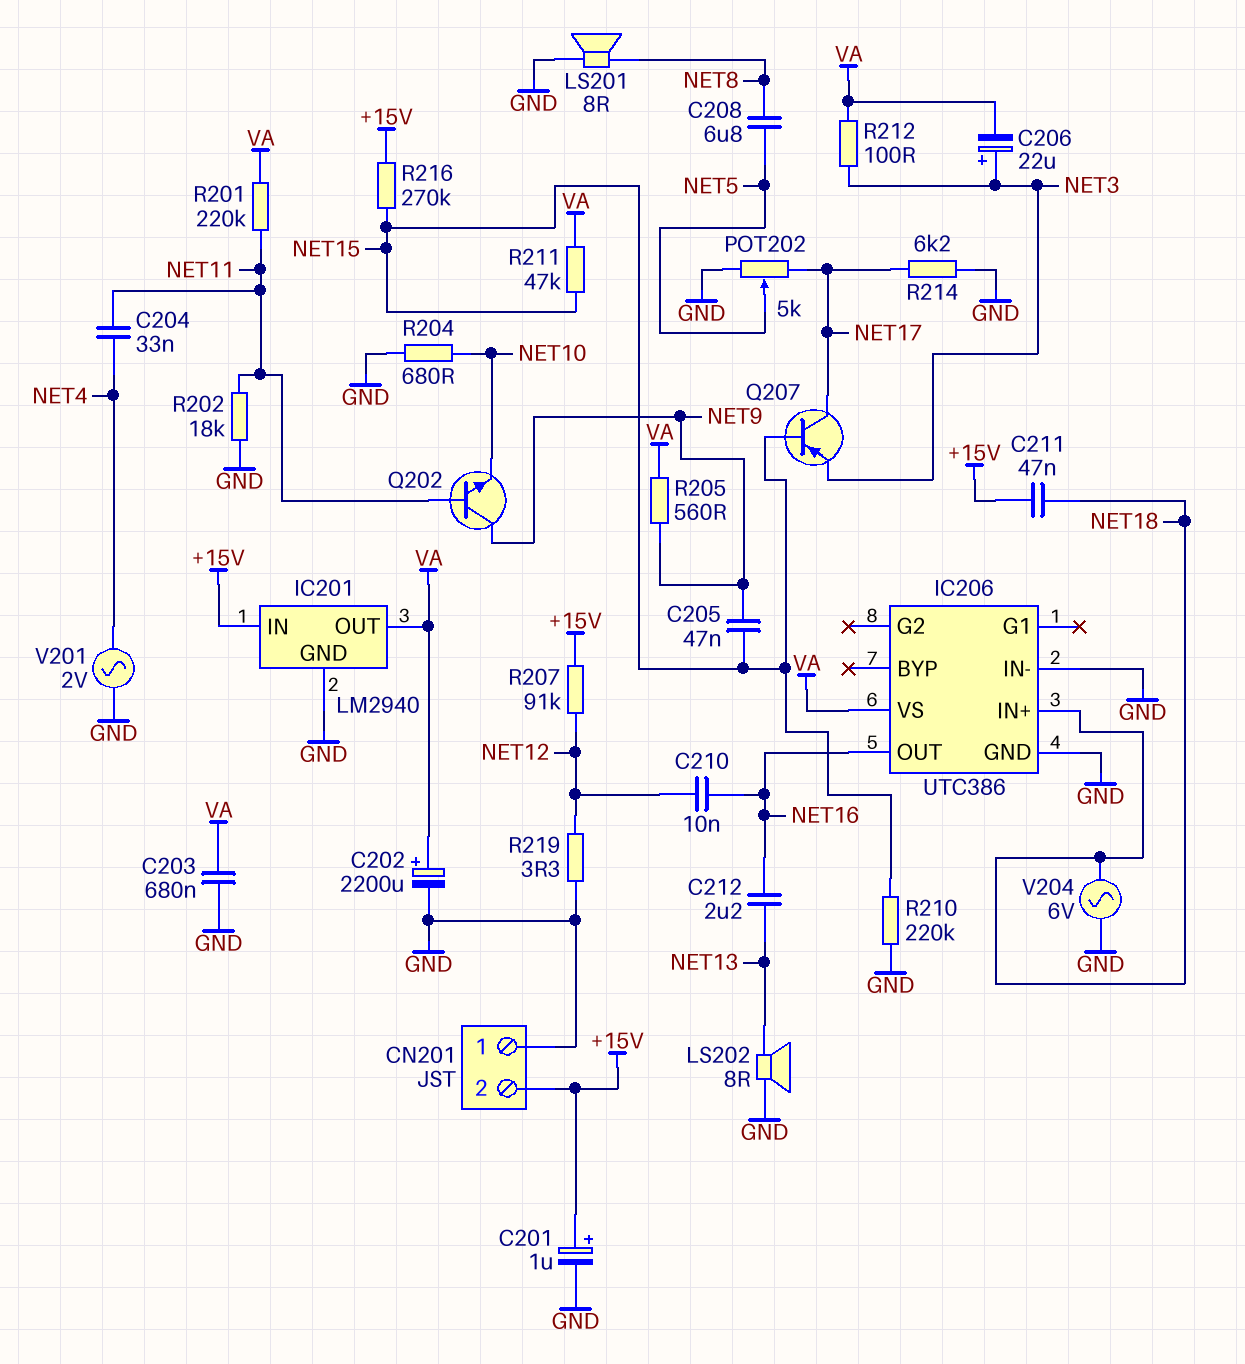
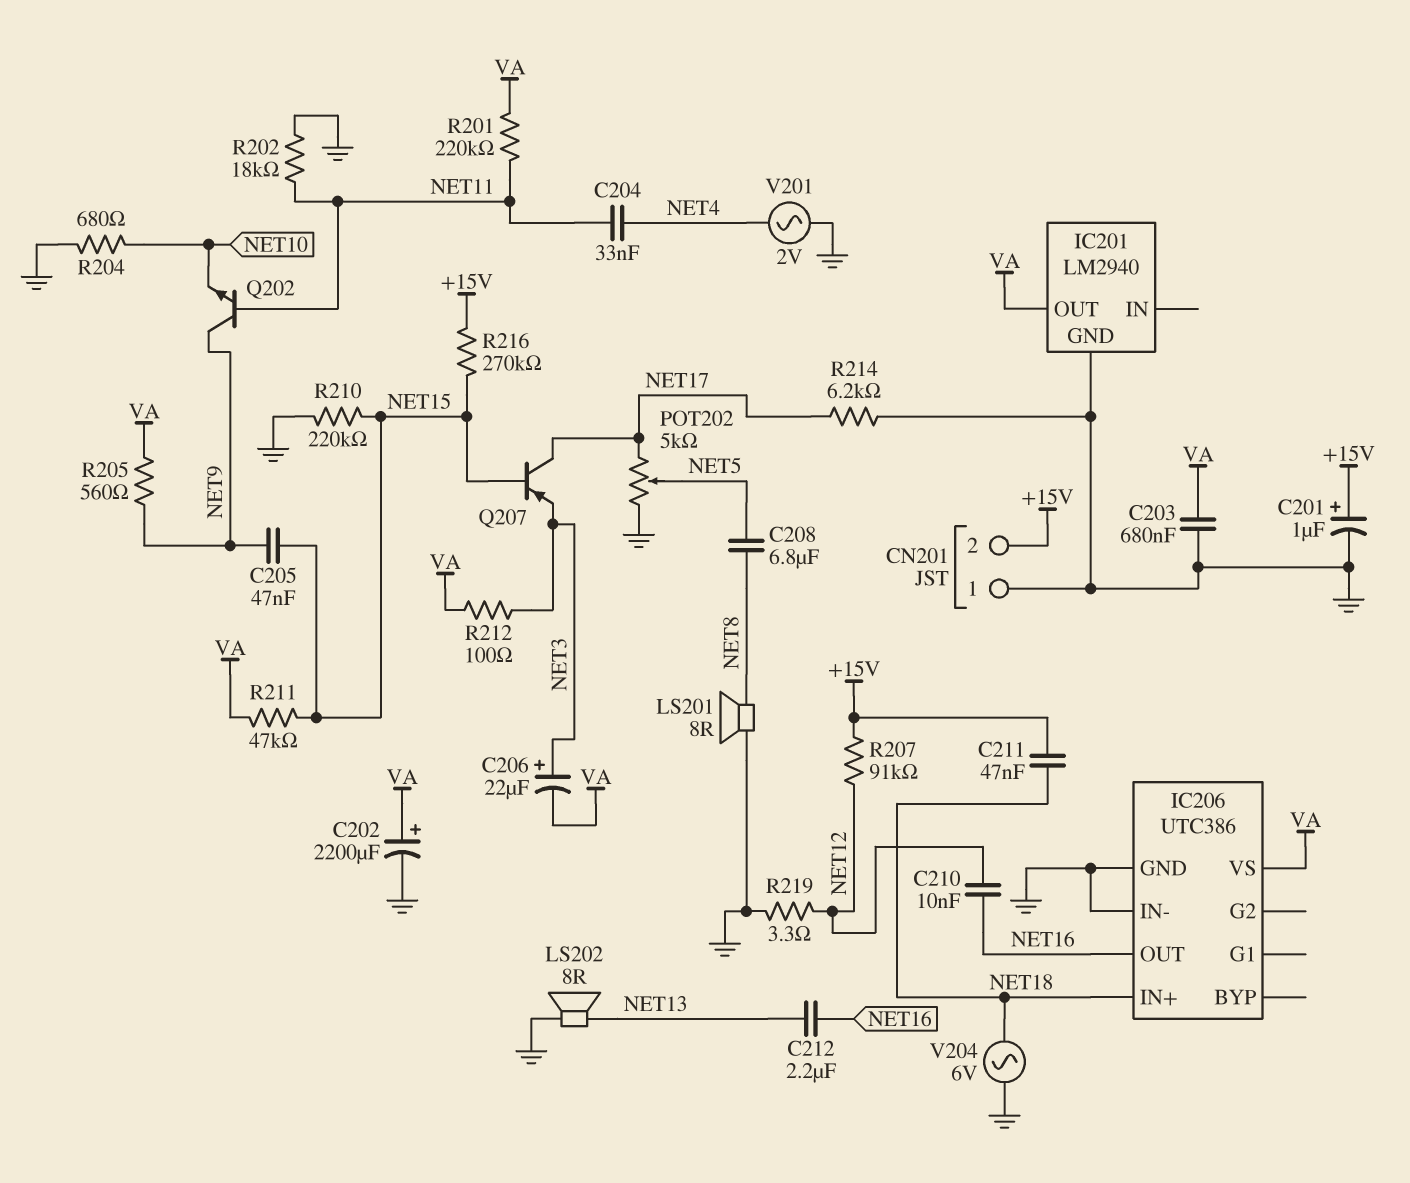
IC201 pin IN: +15V -> none

